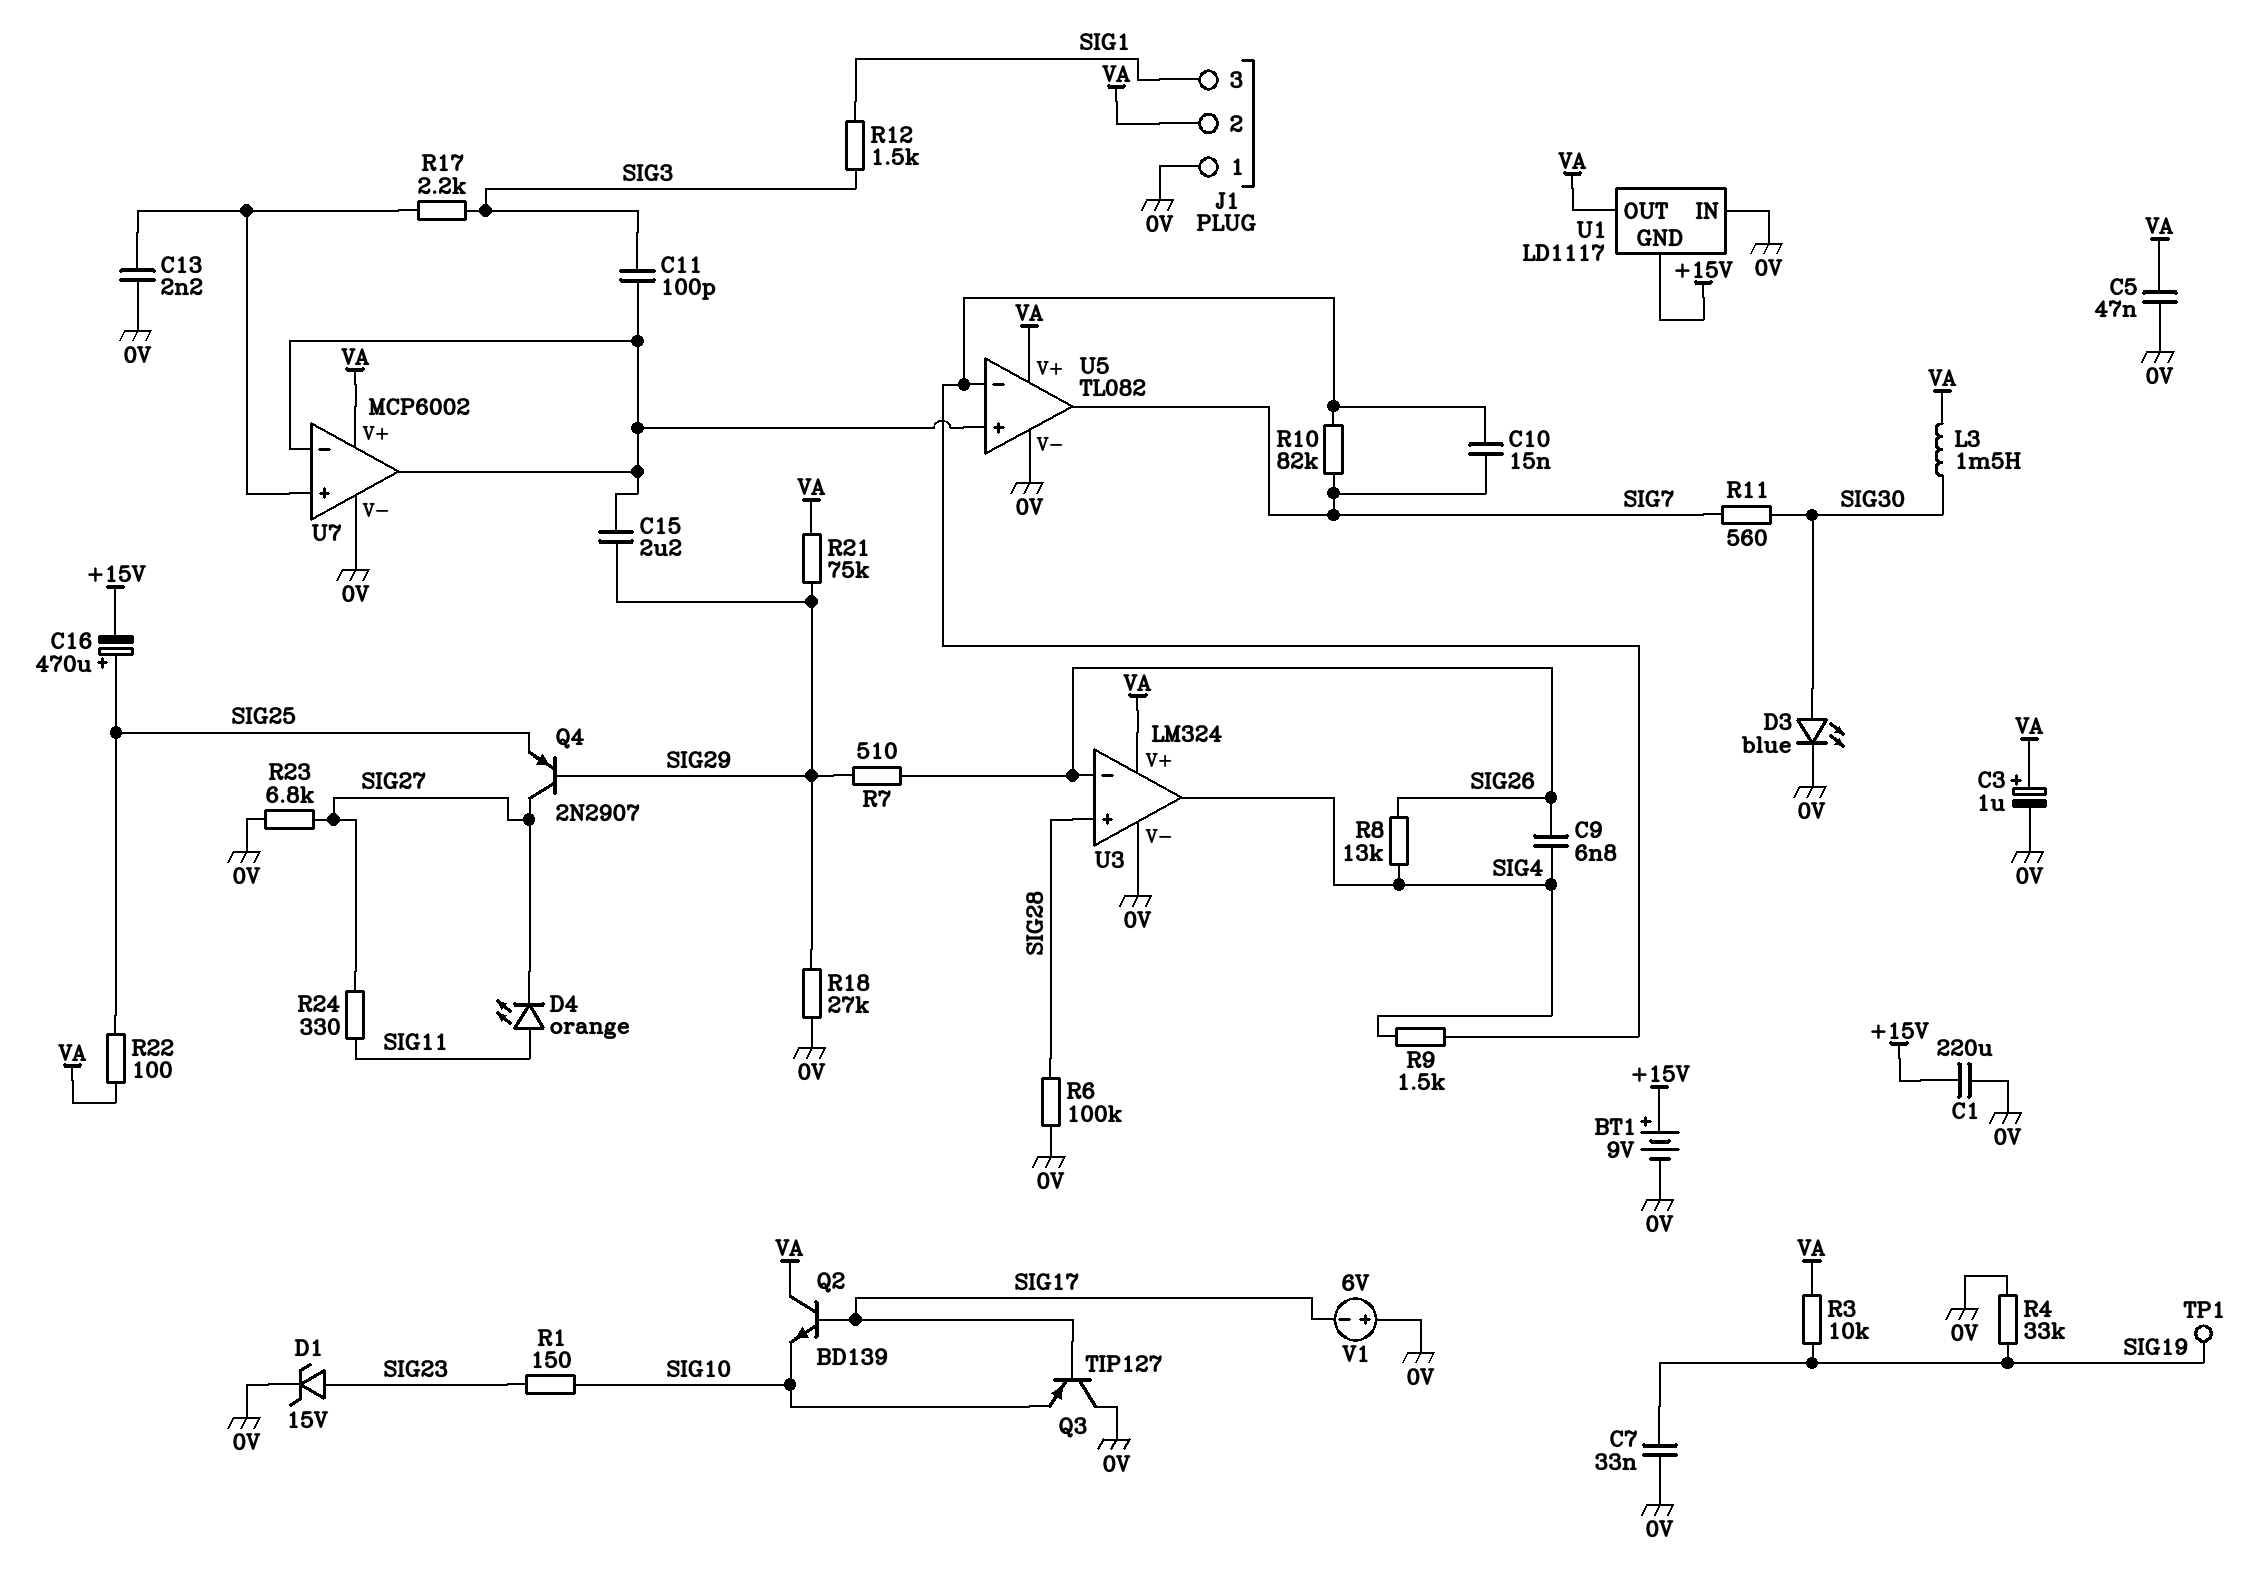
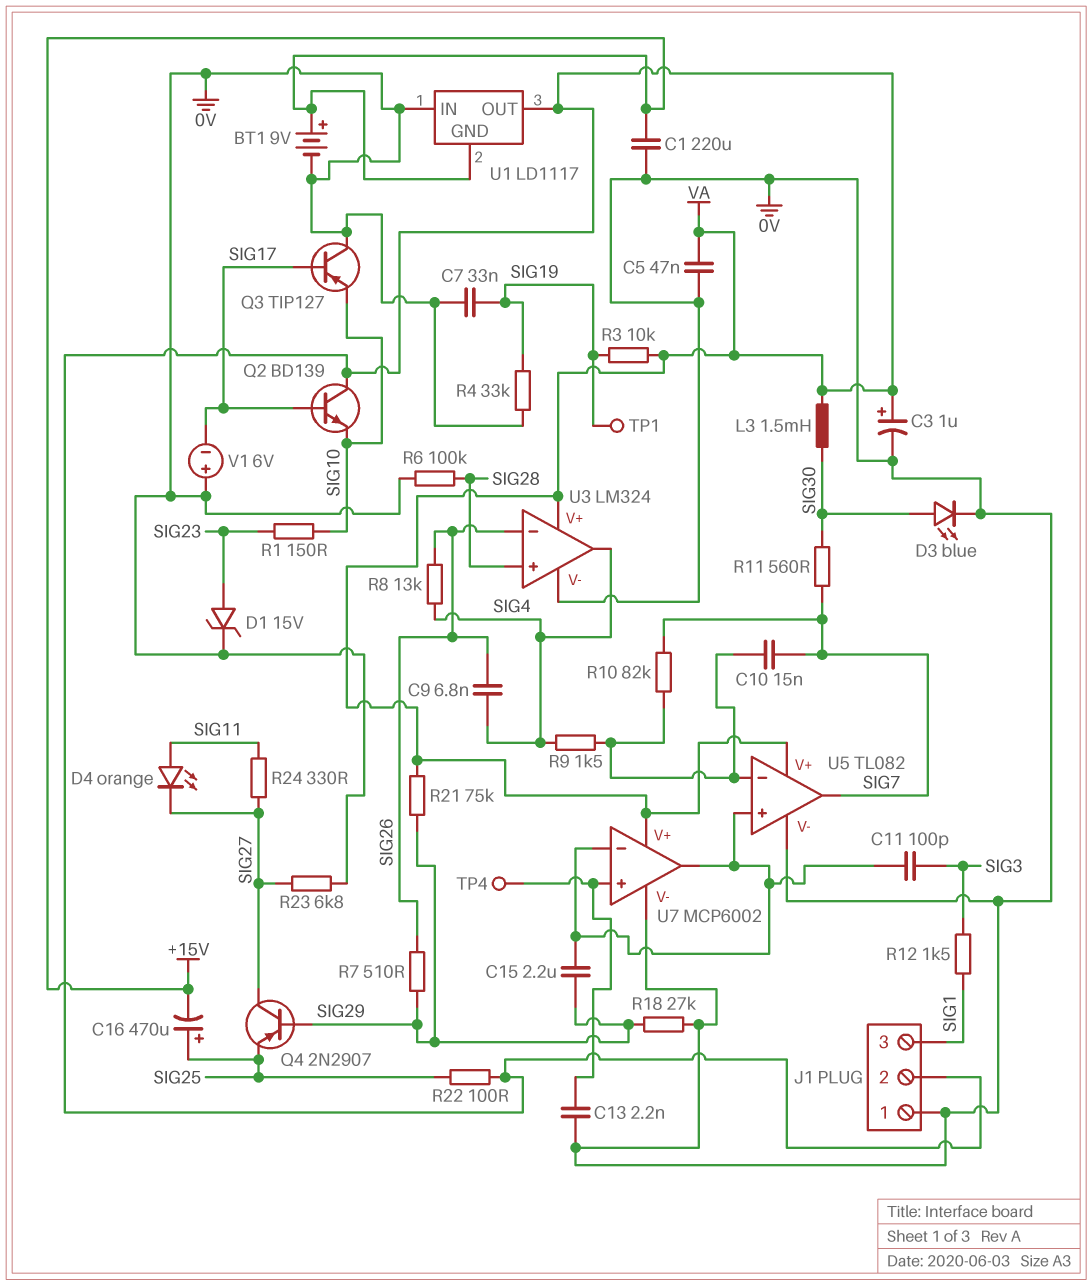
R17: 2.2k (SIG3, U7/in+) -> none
TP4: none -> test point (U7/in+)

